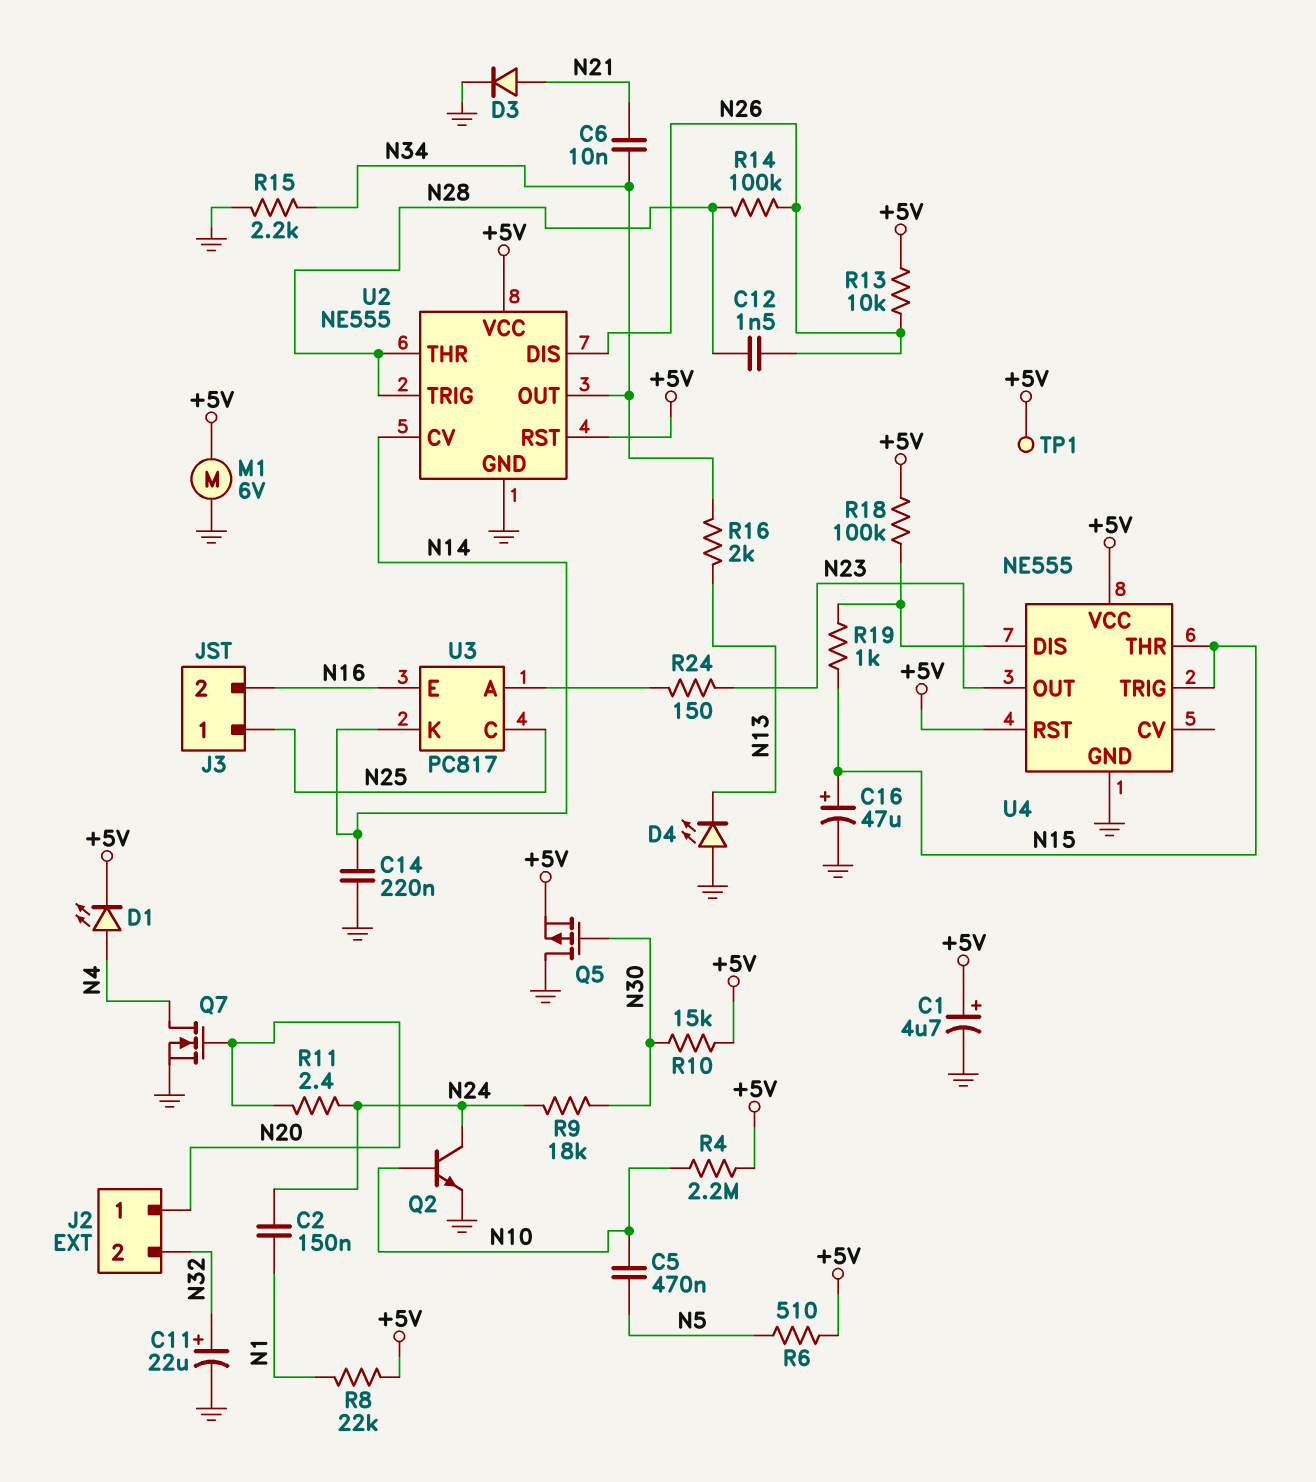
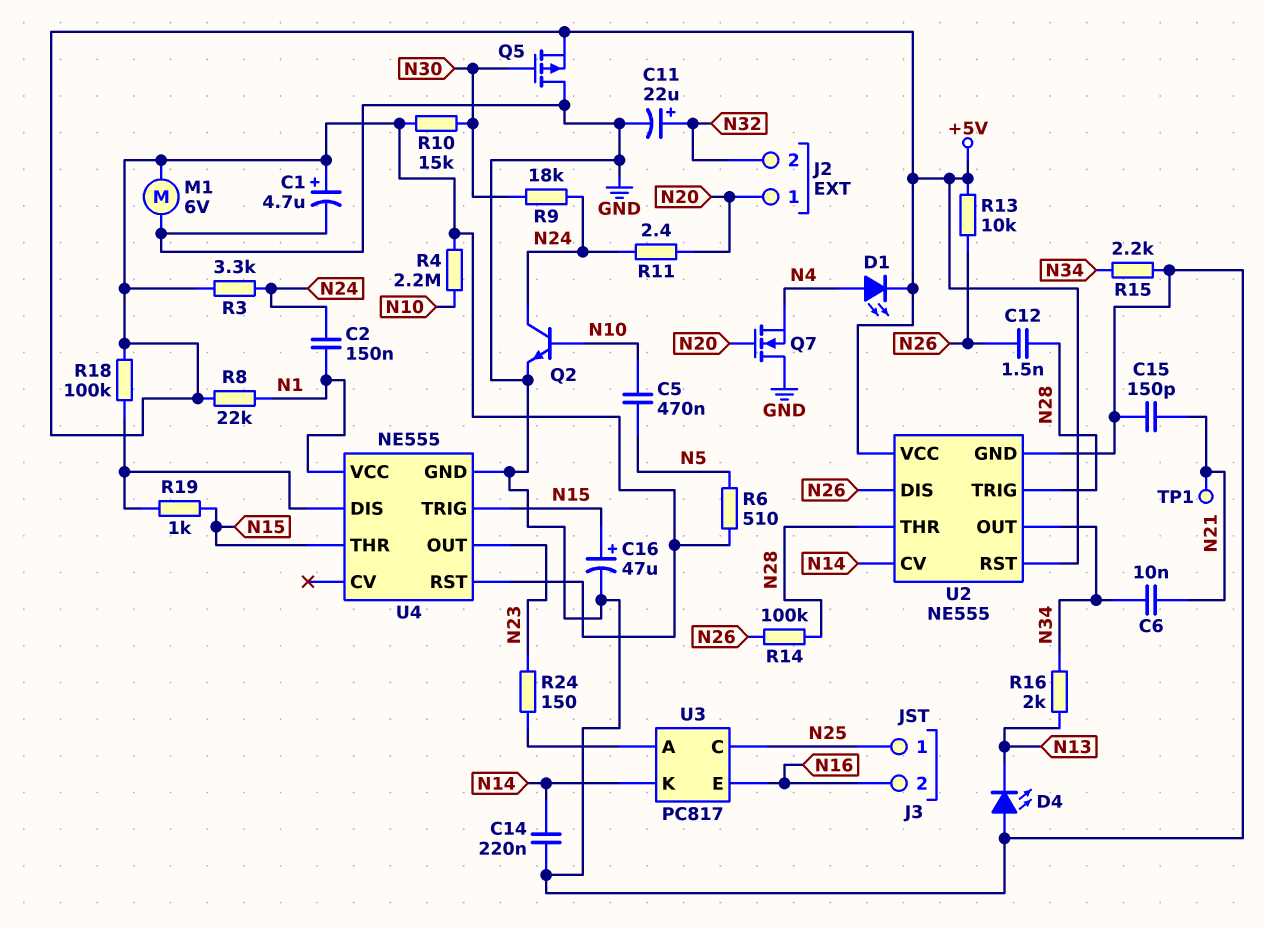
C15: none -> 150pF (GND, N21)
D3: diode (A N21, K GND) -> none
Q7: NMOS (G N20, D N4, S GND) -> NMOS (G N20, D GND, S N4)
R3: none -> 3.3k (+5V, N24)
TP1: test point (+5V) -> test point (N21)
U4 pin VCC: +5V -> N1

